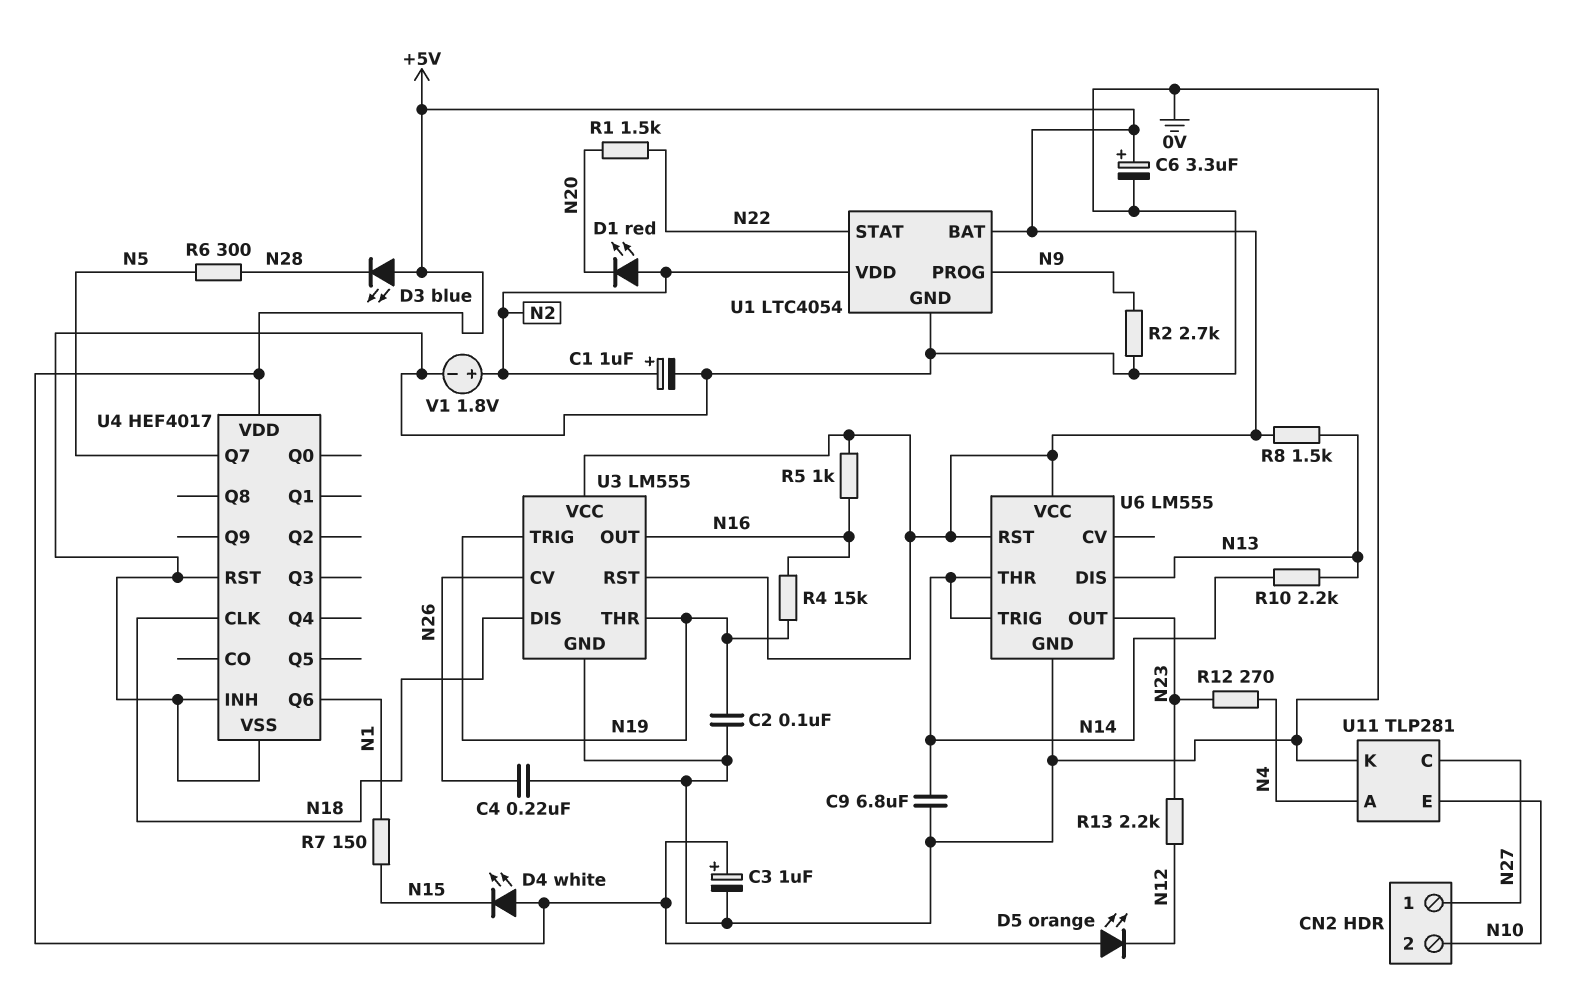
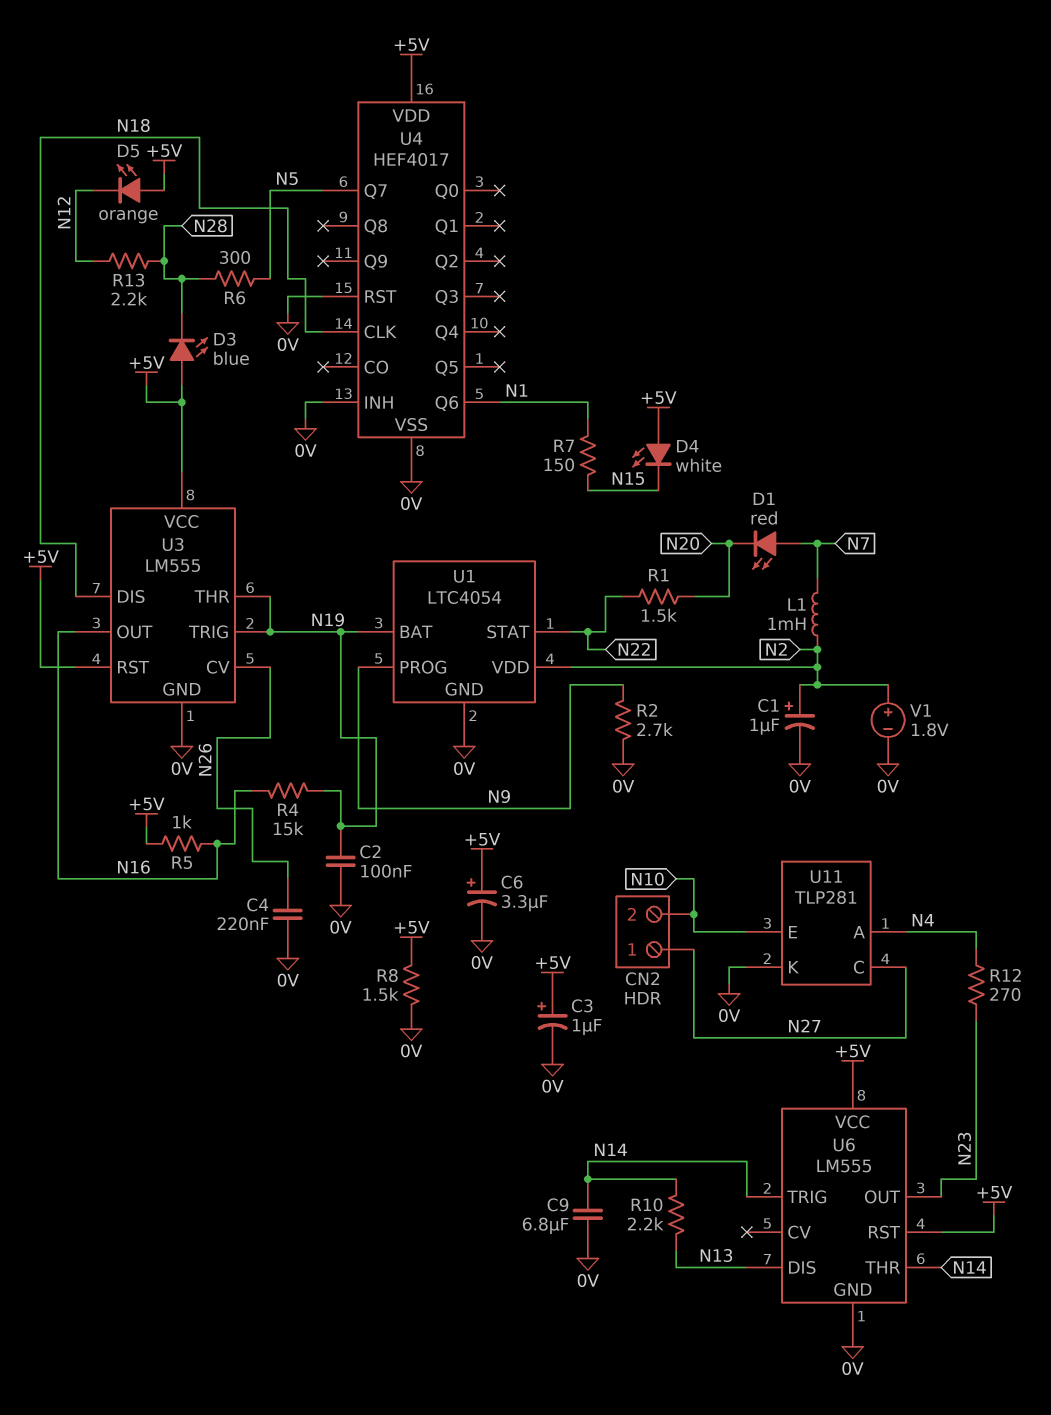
D1: LED red (A N2, K N20) -> LED red (A N7, K N20)
L1: none -> 1mH (N2, N7)
R8: 1.5k (+5V, N13) -> 1.5k (+5V, 0V)
R13: 2.2k (N12, N23) -> 2.2k (N12, N28)
U1 pin BAT: +5V -> N19

